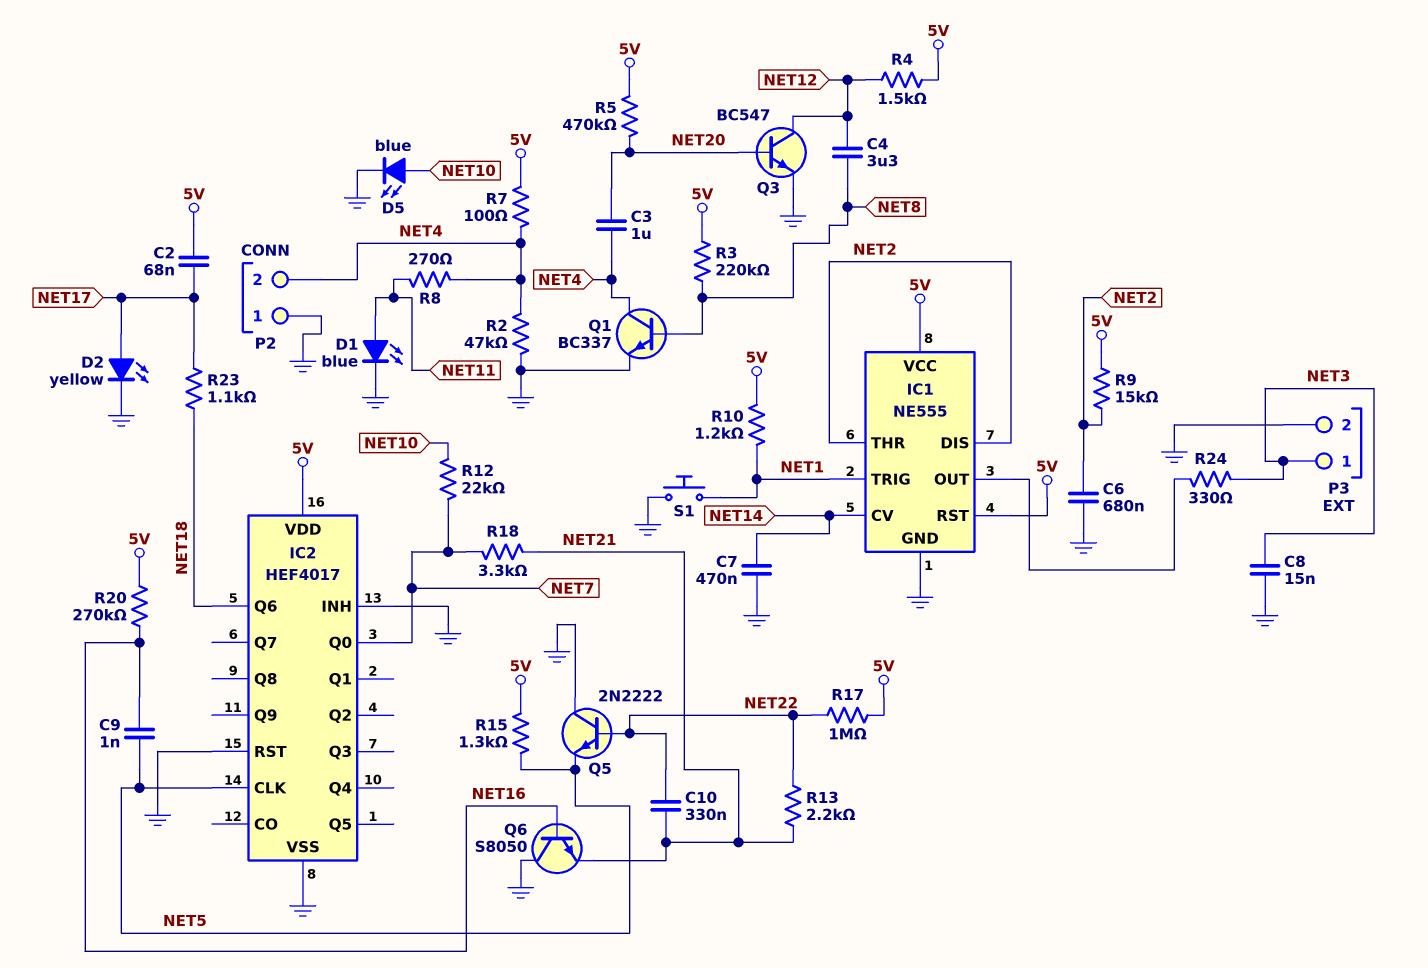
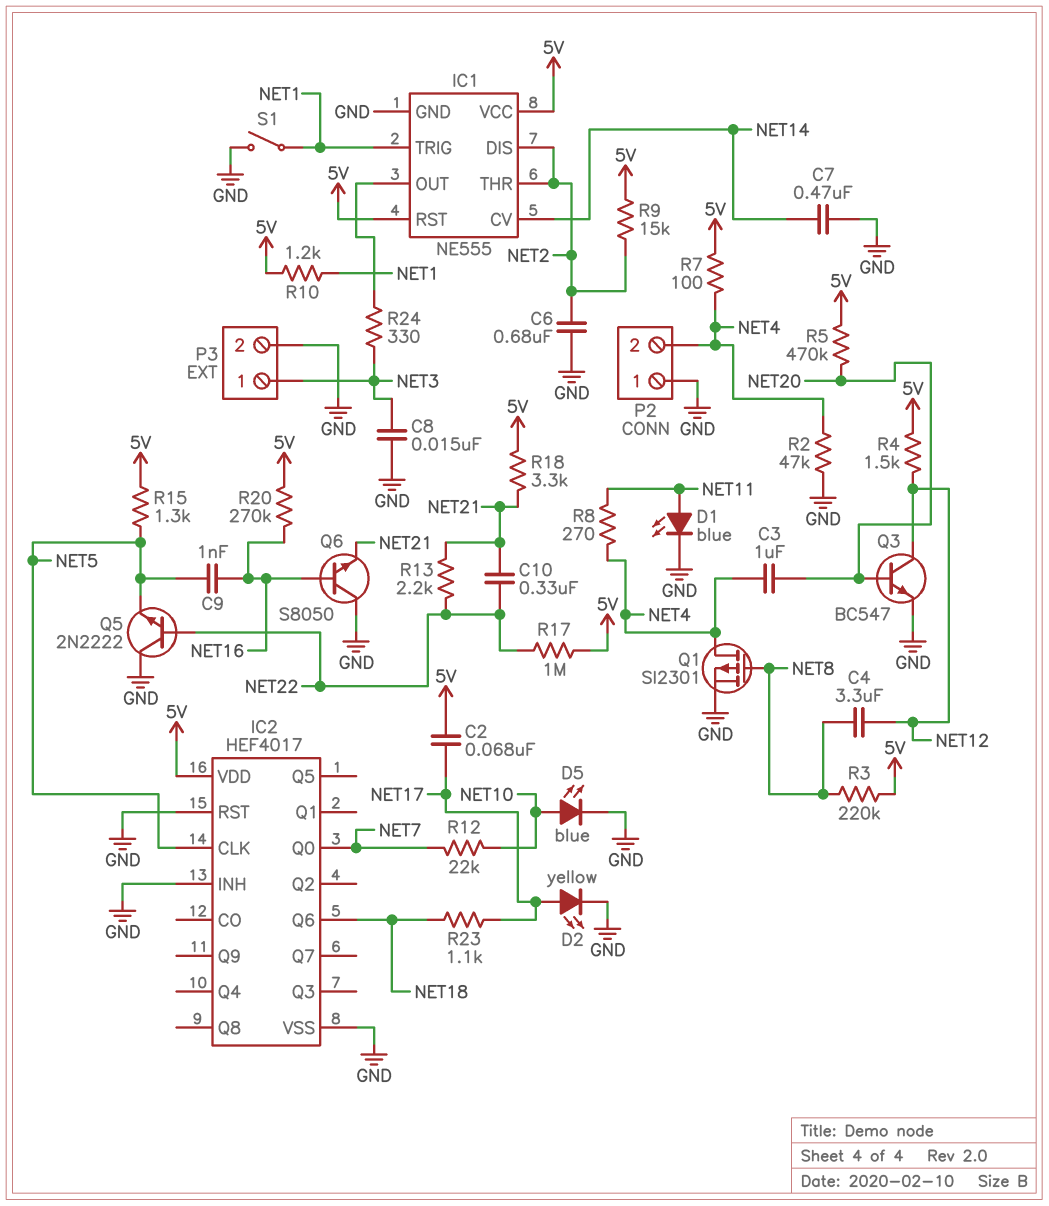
Q1: NPN BC337 (B NET8, C NET4, E GND) -> PMOS SI2301 (G NET8, D NET4, S GND)
R18: 3.3k (NET7, NET21) -> 3.3k (5V, NET21)
S1: button (GND, NET1) -> switch (GND, NET1)

